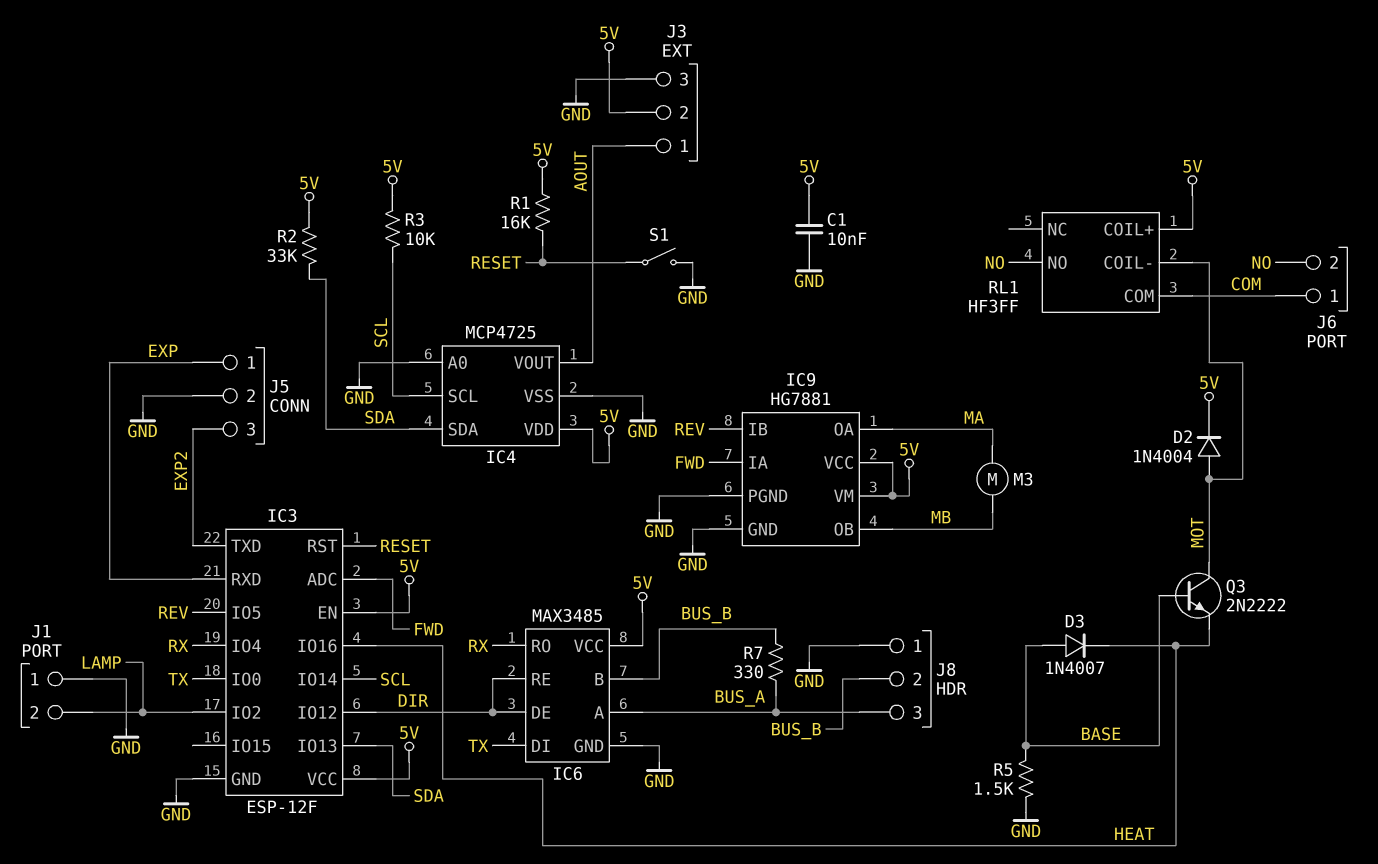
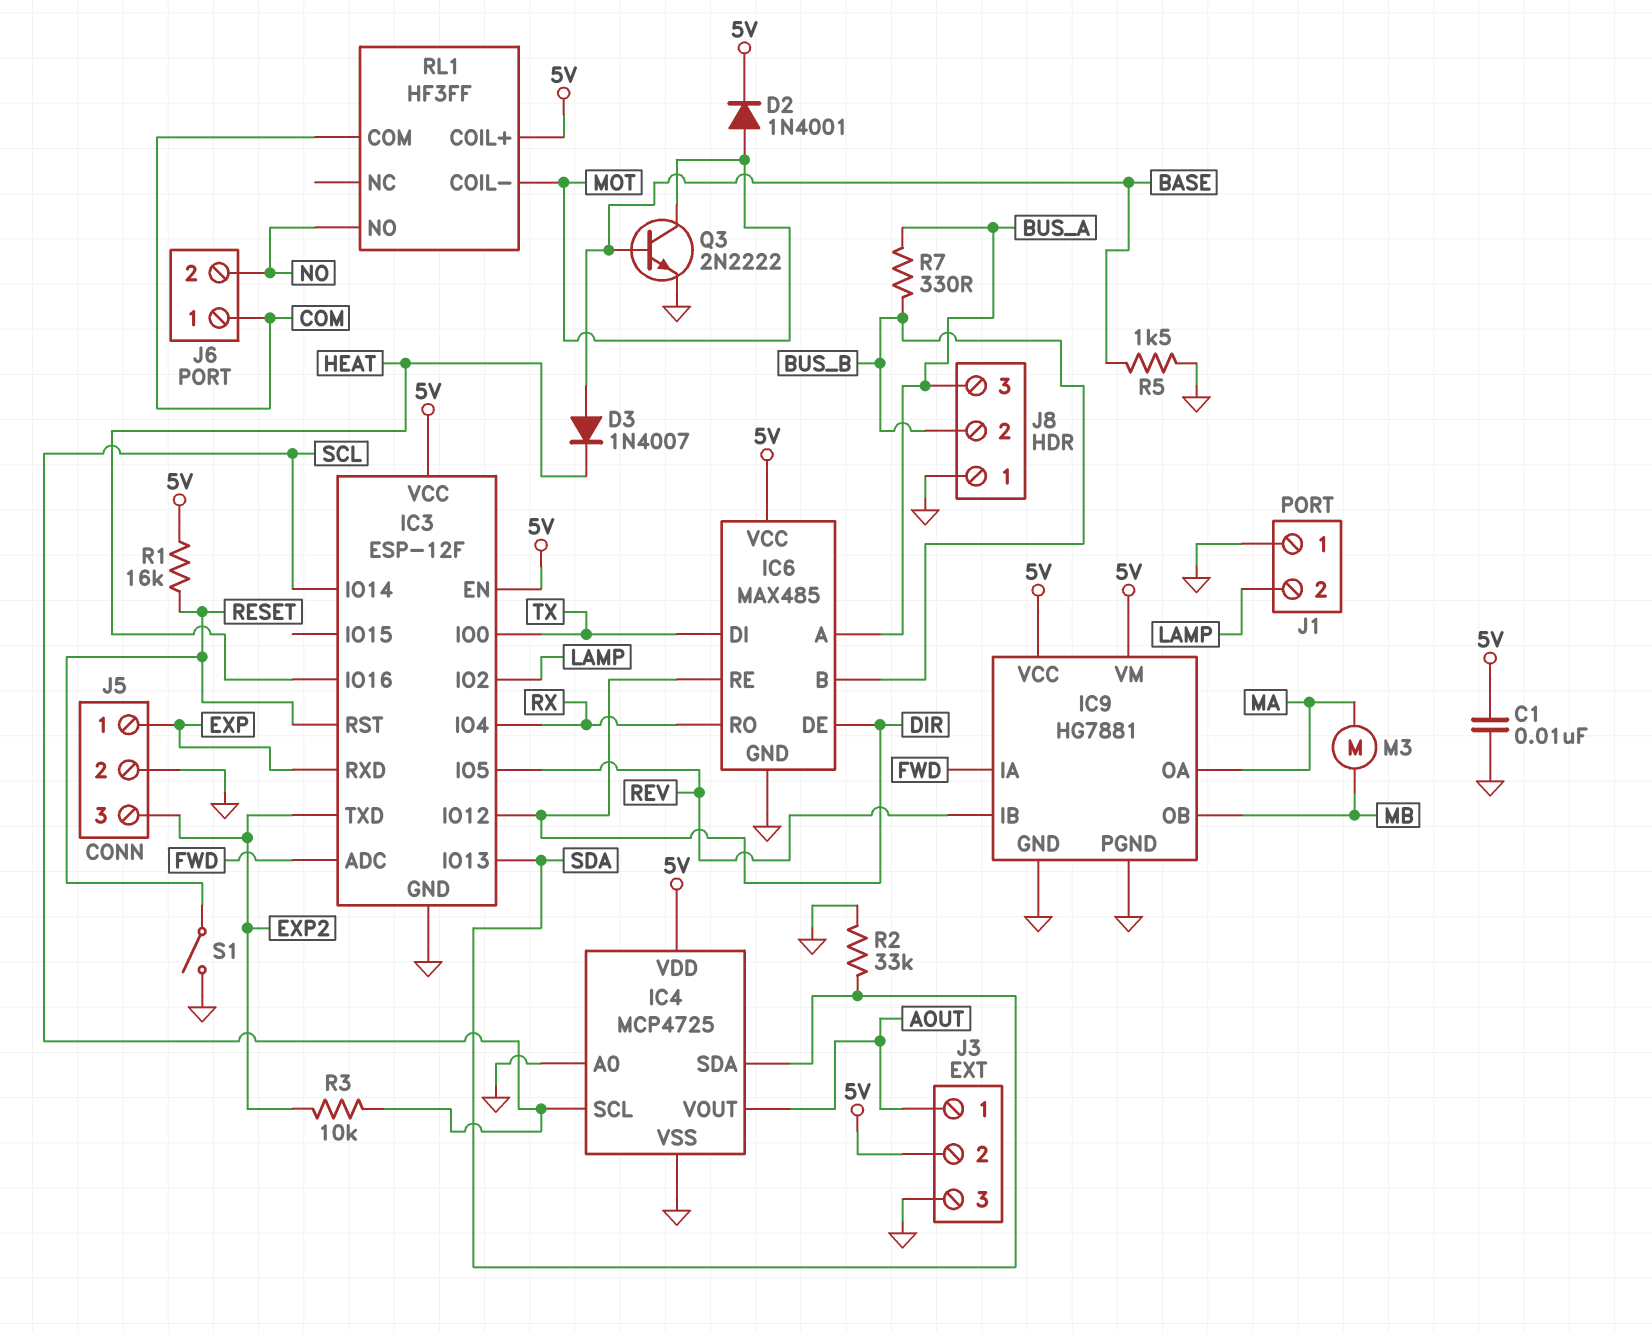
D2: diode 1N4004 (A MOT, K 5V) -> diode 1N4001 (A MOT, K 5V)
IC6: MAX3485 -> MAX485
Q3: NPN 2N2222 (B BASE, C MOT, E HEAT) -> NPN 2N2222 (B BASE, C MOT, E GND)
R2: 33k (5V, SDA) -> 33k (GND, SDA)
R3: 10k (5V, SCL) -> 10k (EXP2, SCL)

